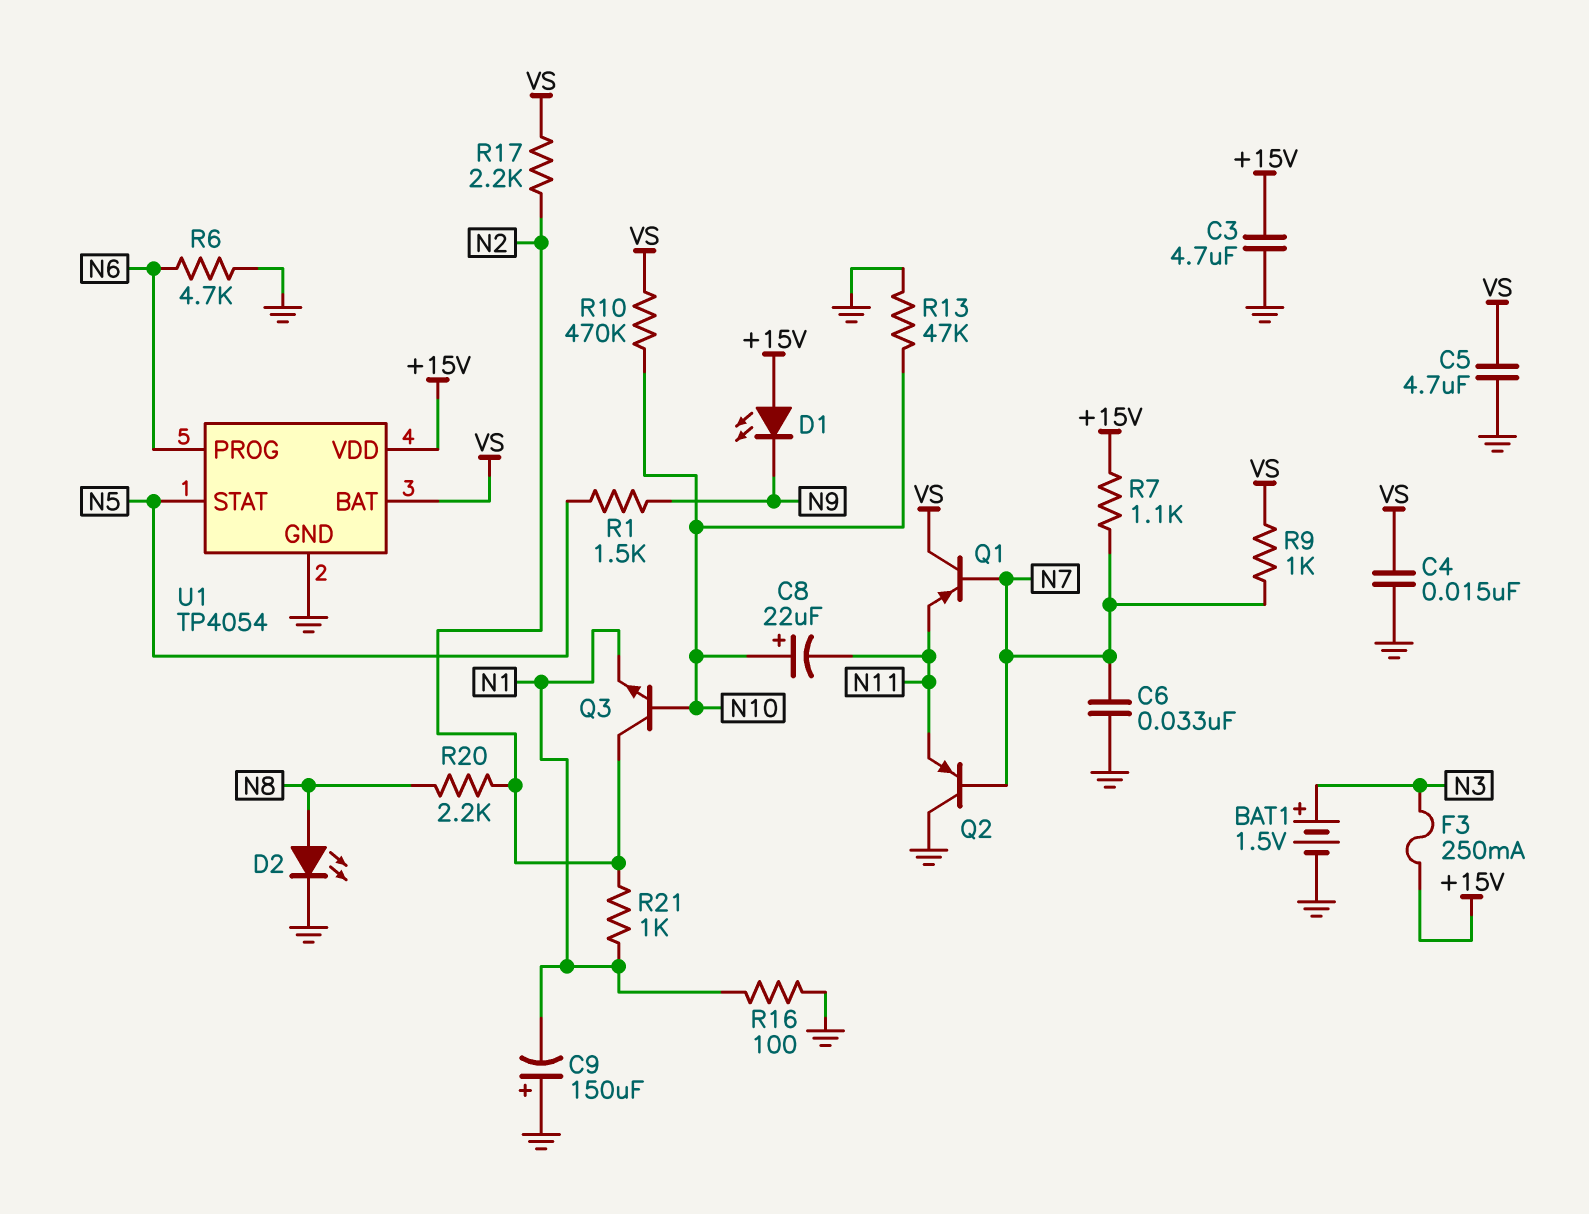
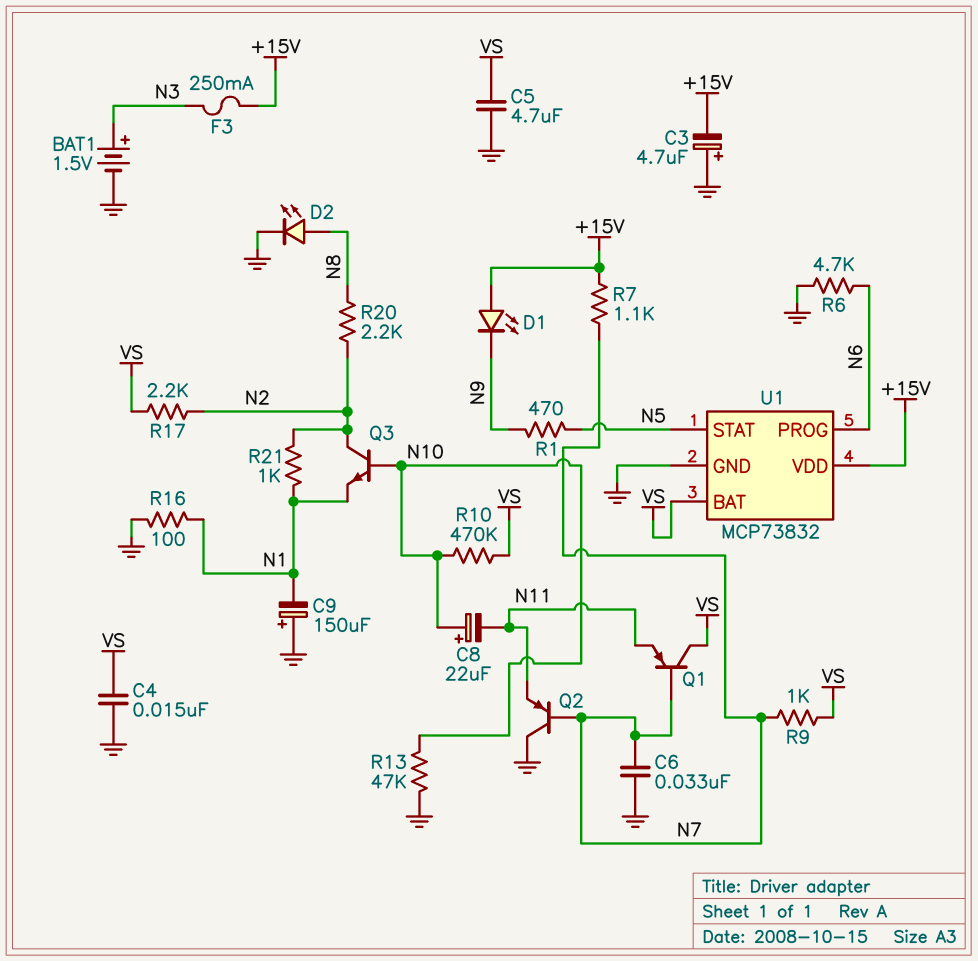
C3: 4.7uF (+15V, GND) -> 4.7uF (plus GND, minus +15V)
R1: 1.5k (N5, N9) -> 470 (N5, N9)
U1: TP4054 -> MCP73832

